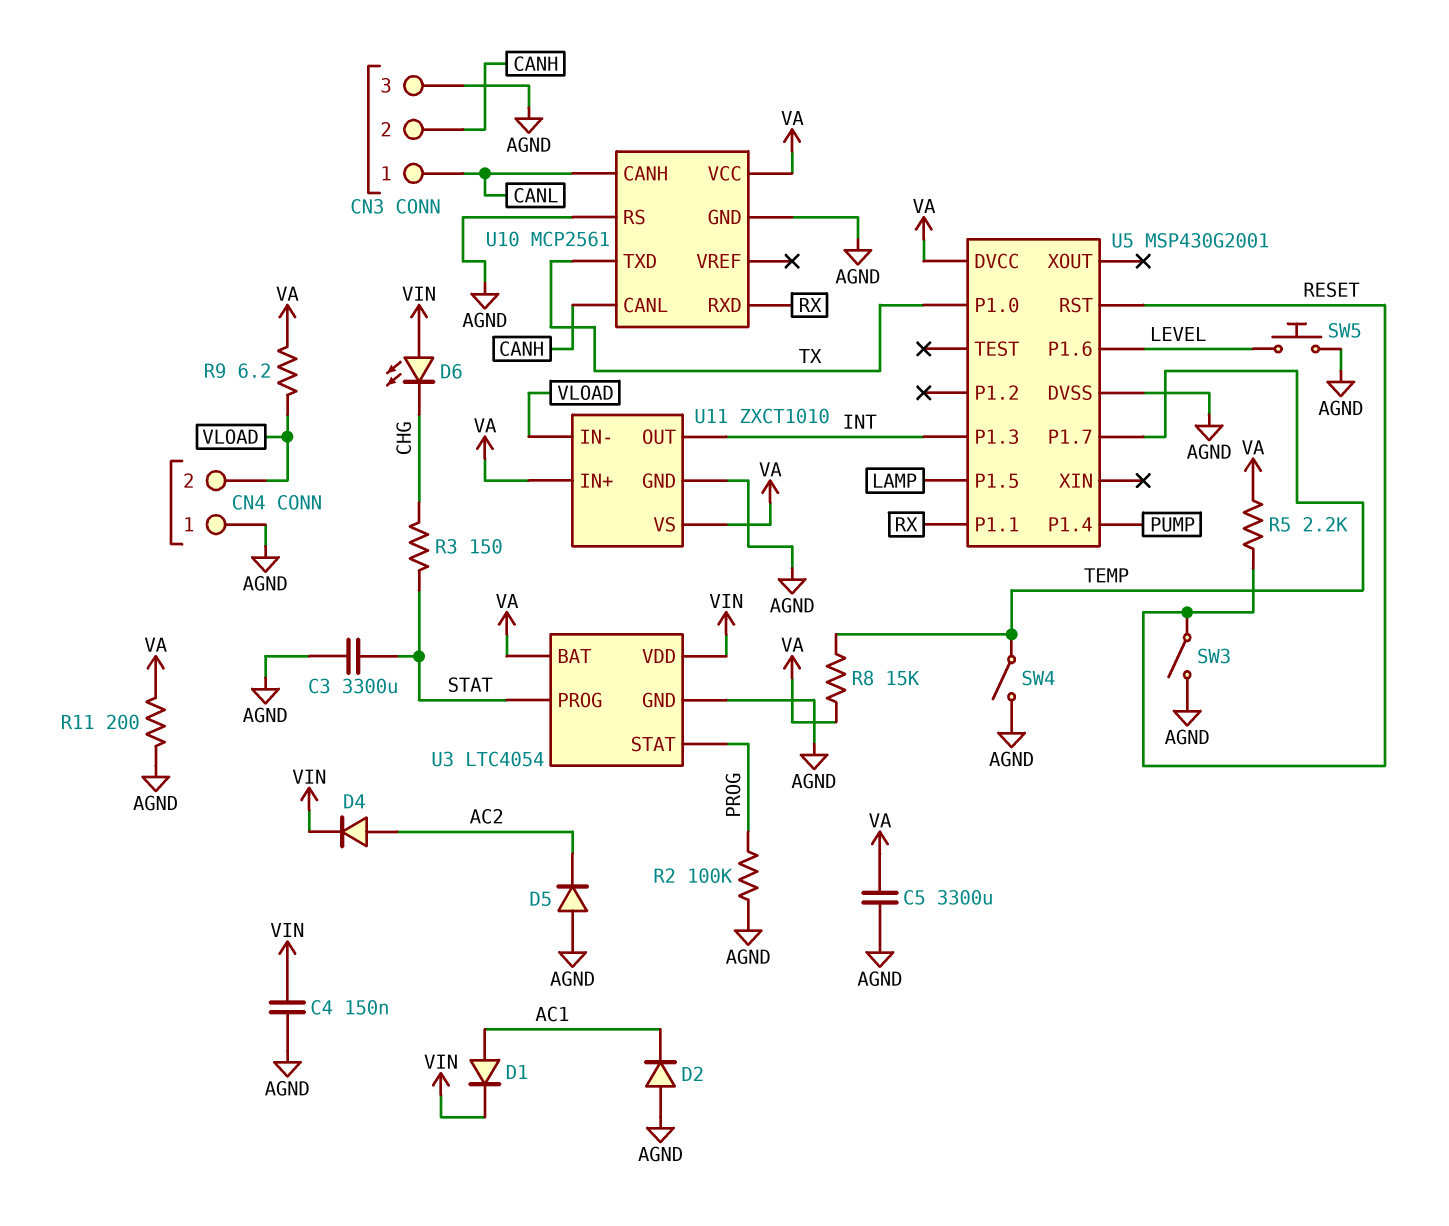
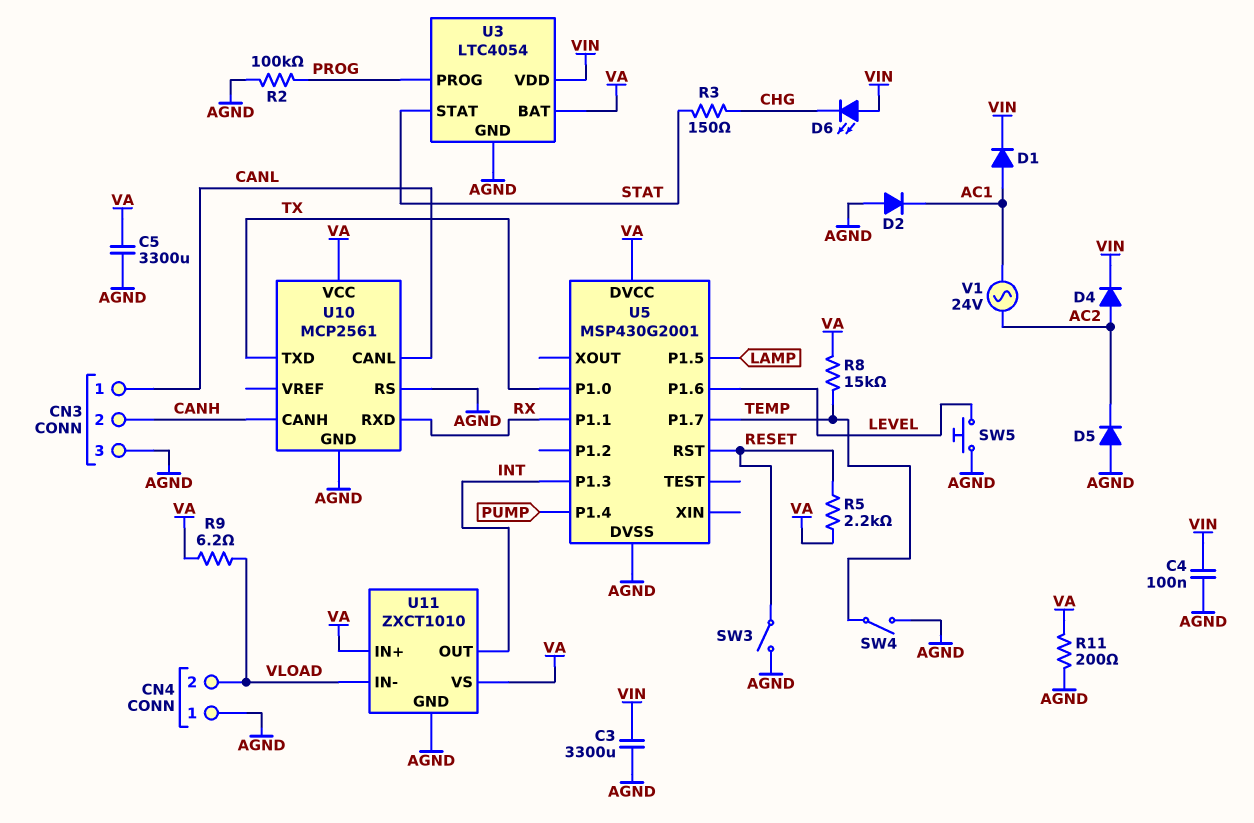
C3: 3300uF (AGND, STAT) -> 3300uF (AGND, VIN)
C4: 150nF (AGND, VIN) -> 100nF (AGND, VIN)
U3 pin PROG: STAT -> PROG
U3 pin STAT: PROG -> STAT
U10 pin CANH: CANL -> CANH
U10 pin CANL: CANH -> CANL
V1: none -> AC 24V (AC1, AC2)

